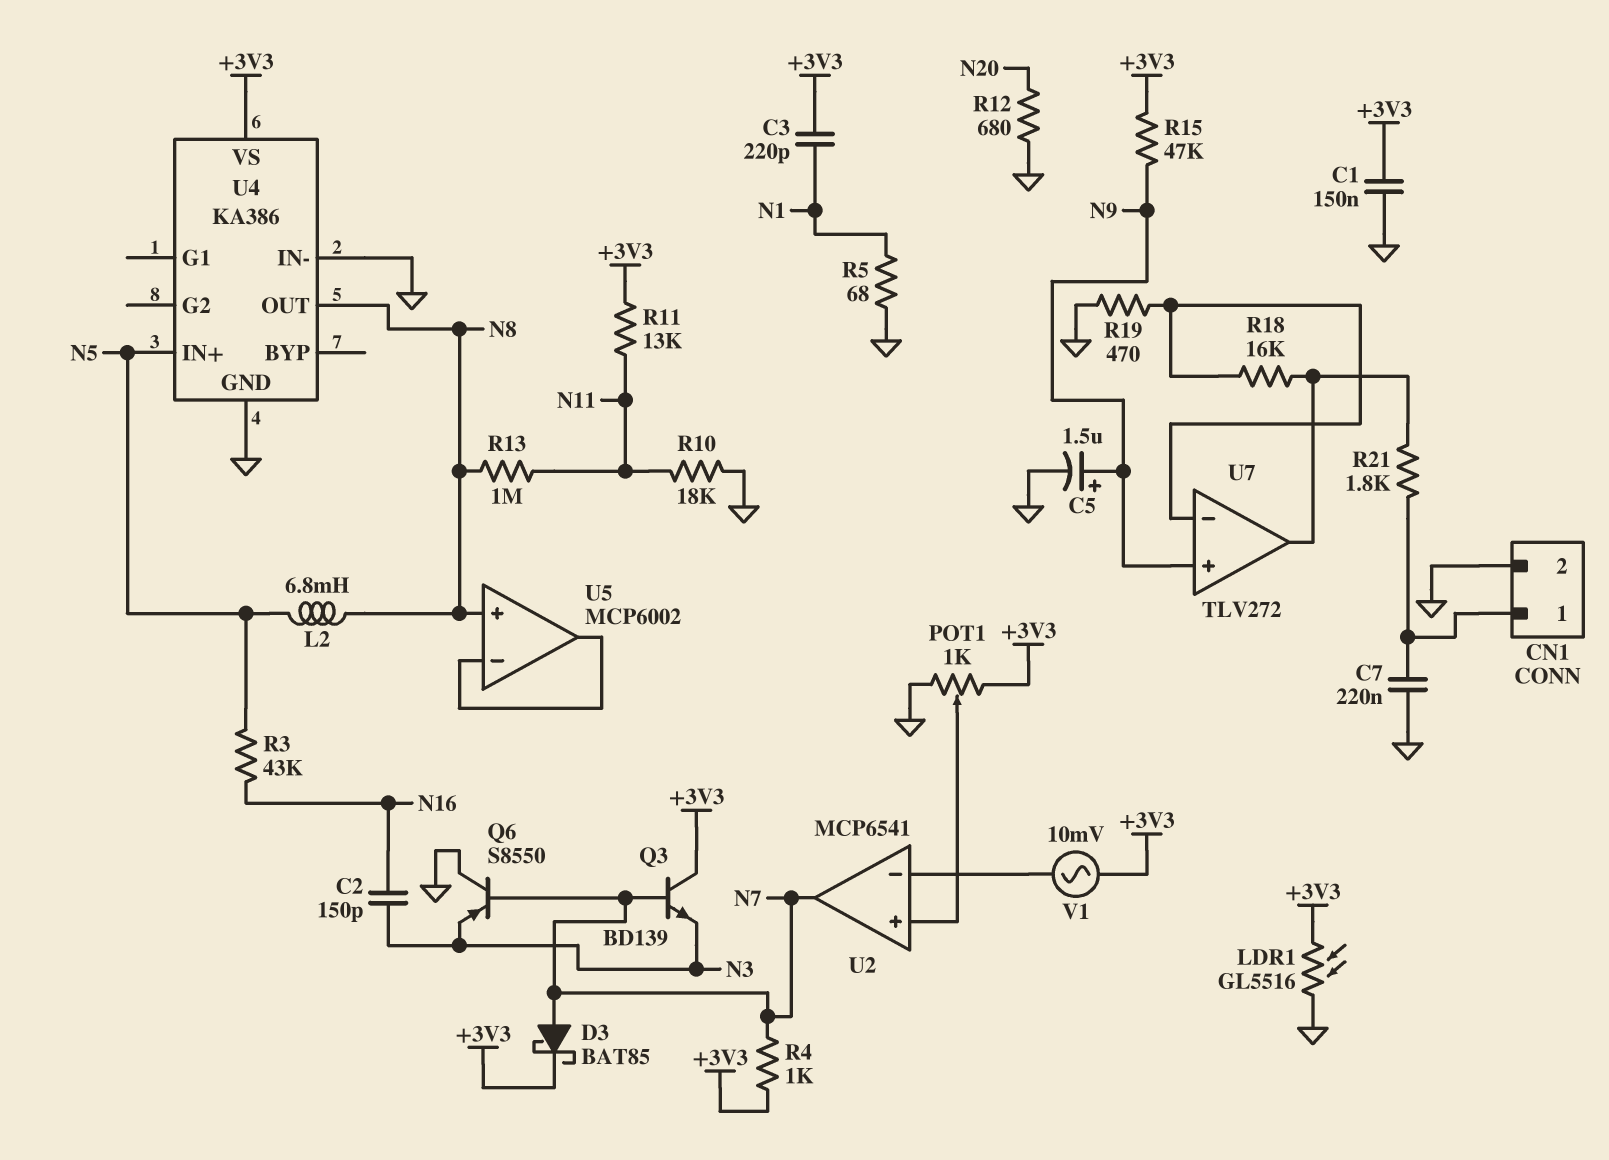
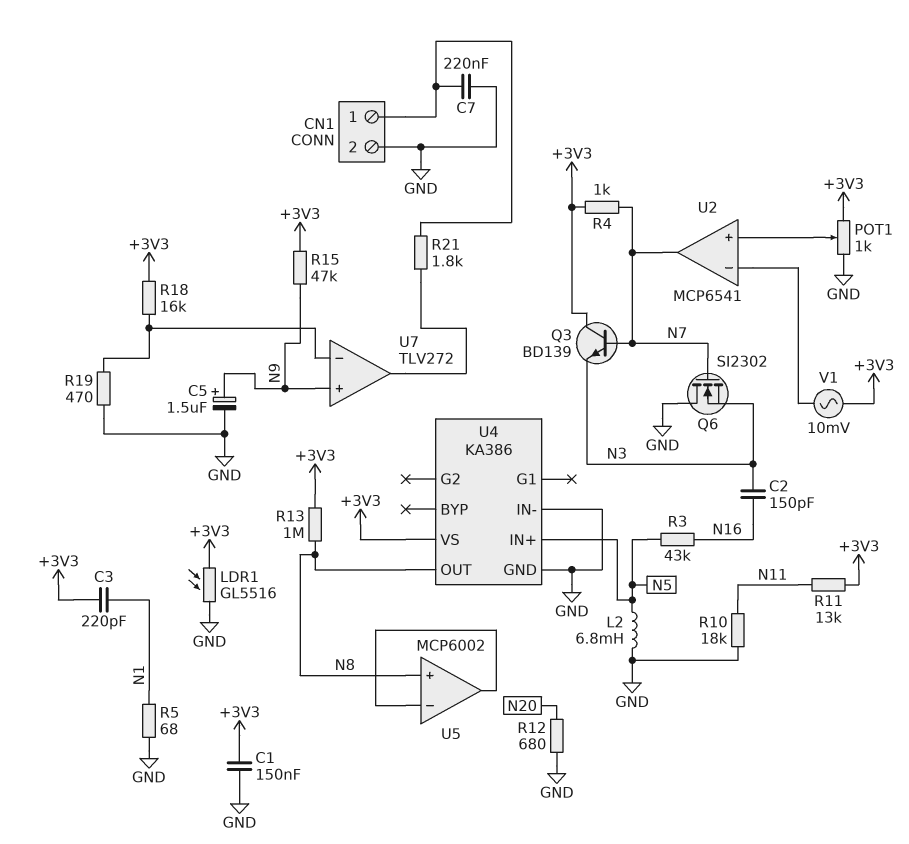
D3: schottky BAT85 (A N7, K +3V3) -> none
L2: 6.8mH (N5, N8) -> 6.8mH (GND, N5)
Q6: PNP S8550 (B N7, C GND, E N3) -> NMOS SI2302 (G N7, D GND, S N3)
R13: 1M (N8, N11) -> 1M (+3V3, N8)
R18: 16k (U7/in-, U7/out) -> 16k (+3V3, U7/in-)

